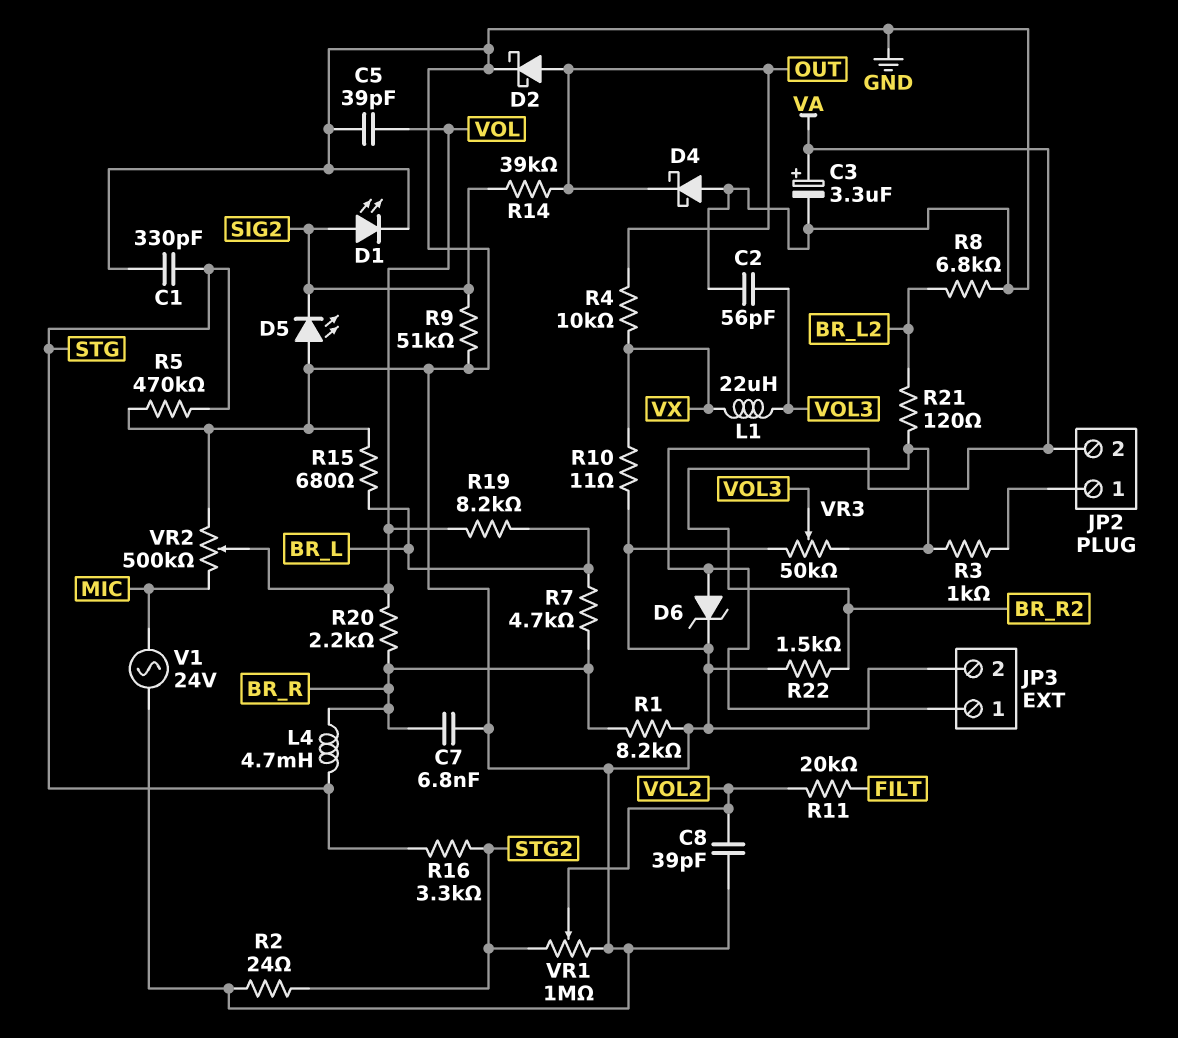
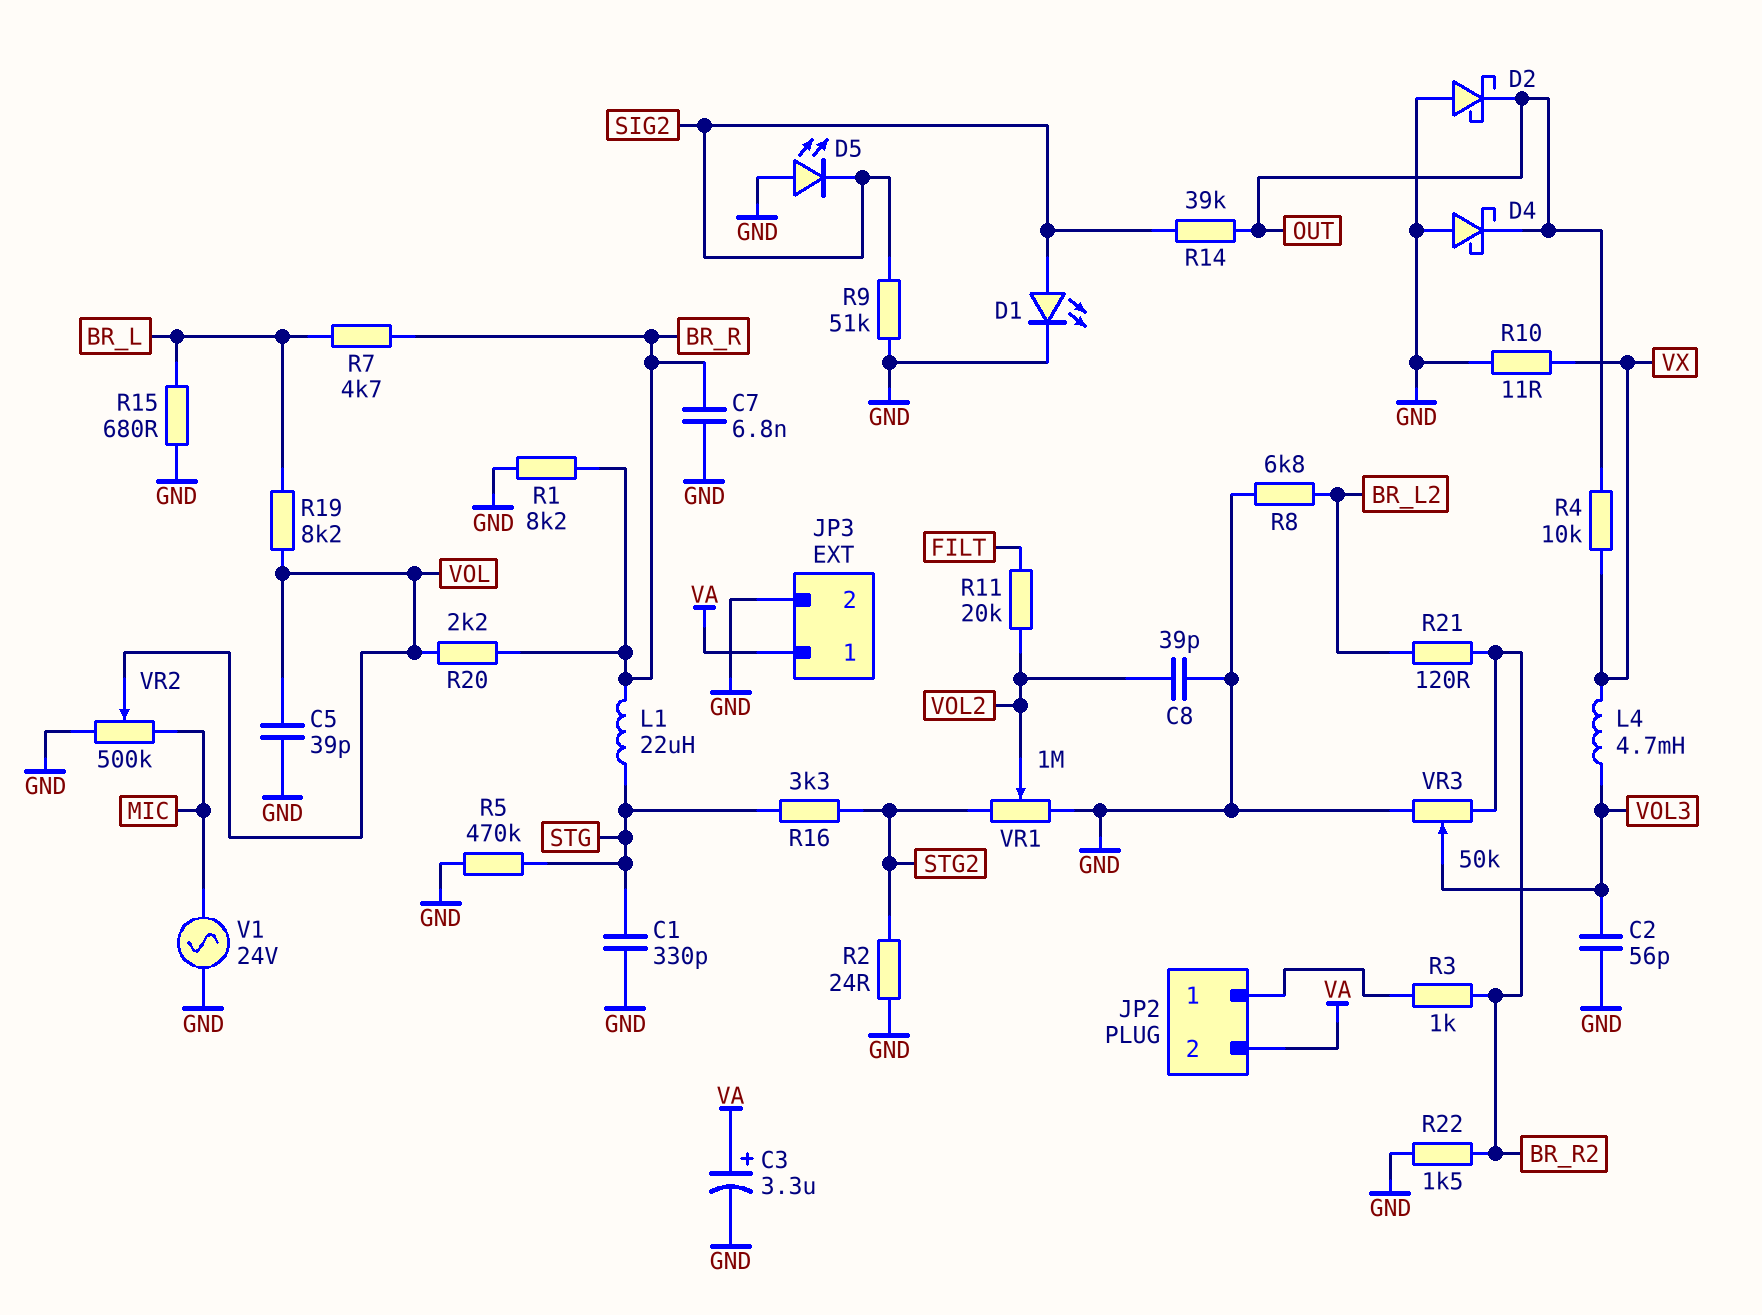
D2: schottky (A OUT, K GND) -> schottky (A GND, K OUT)
D6: zener (A VA, K GND) -> none
L1: 22uH (VOL3, VX) -> 22uH (BR_R, STG)
L4: 4.7mH (BR_R, STG) -> 4.7mH (VOL3, VX)

